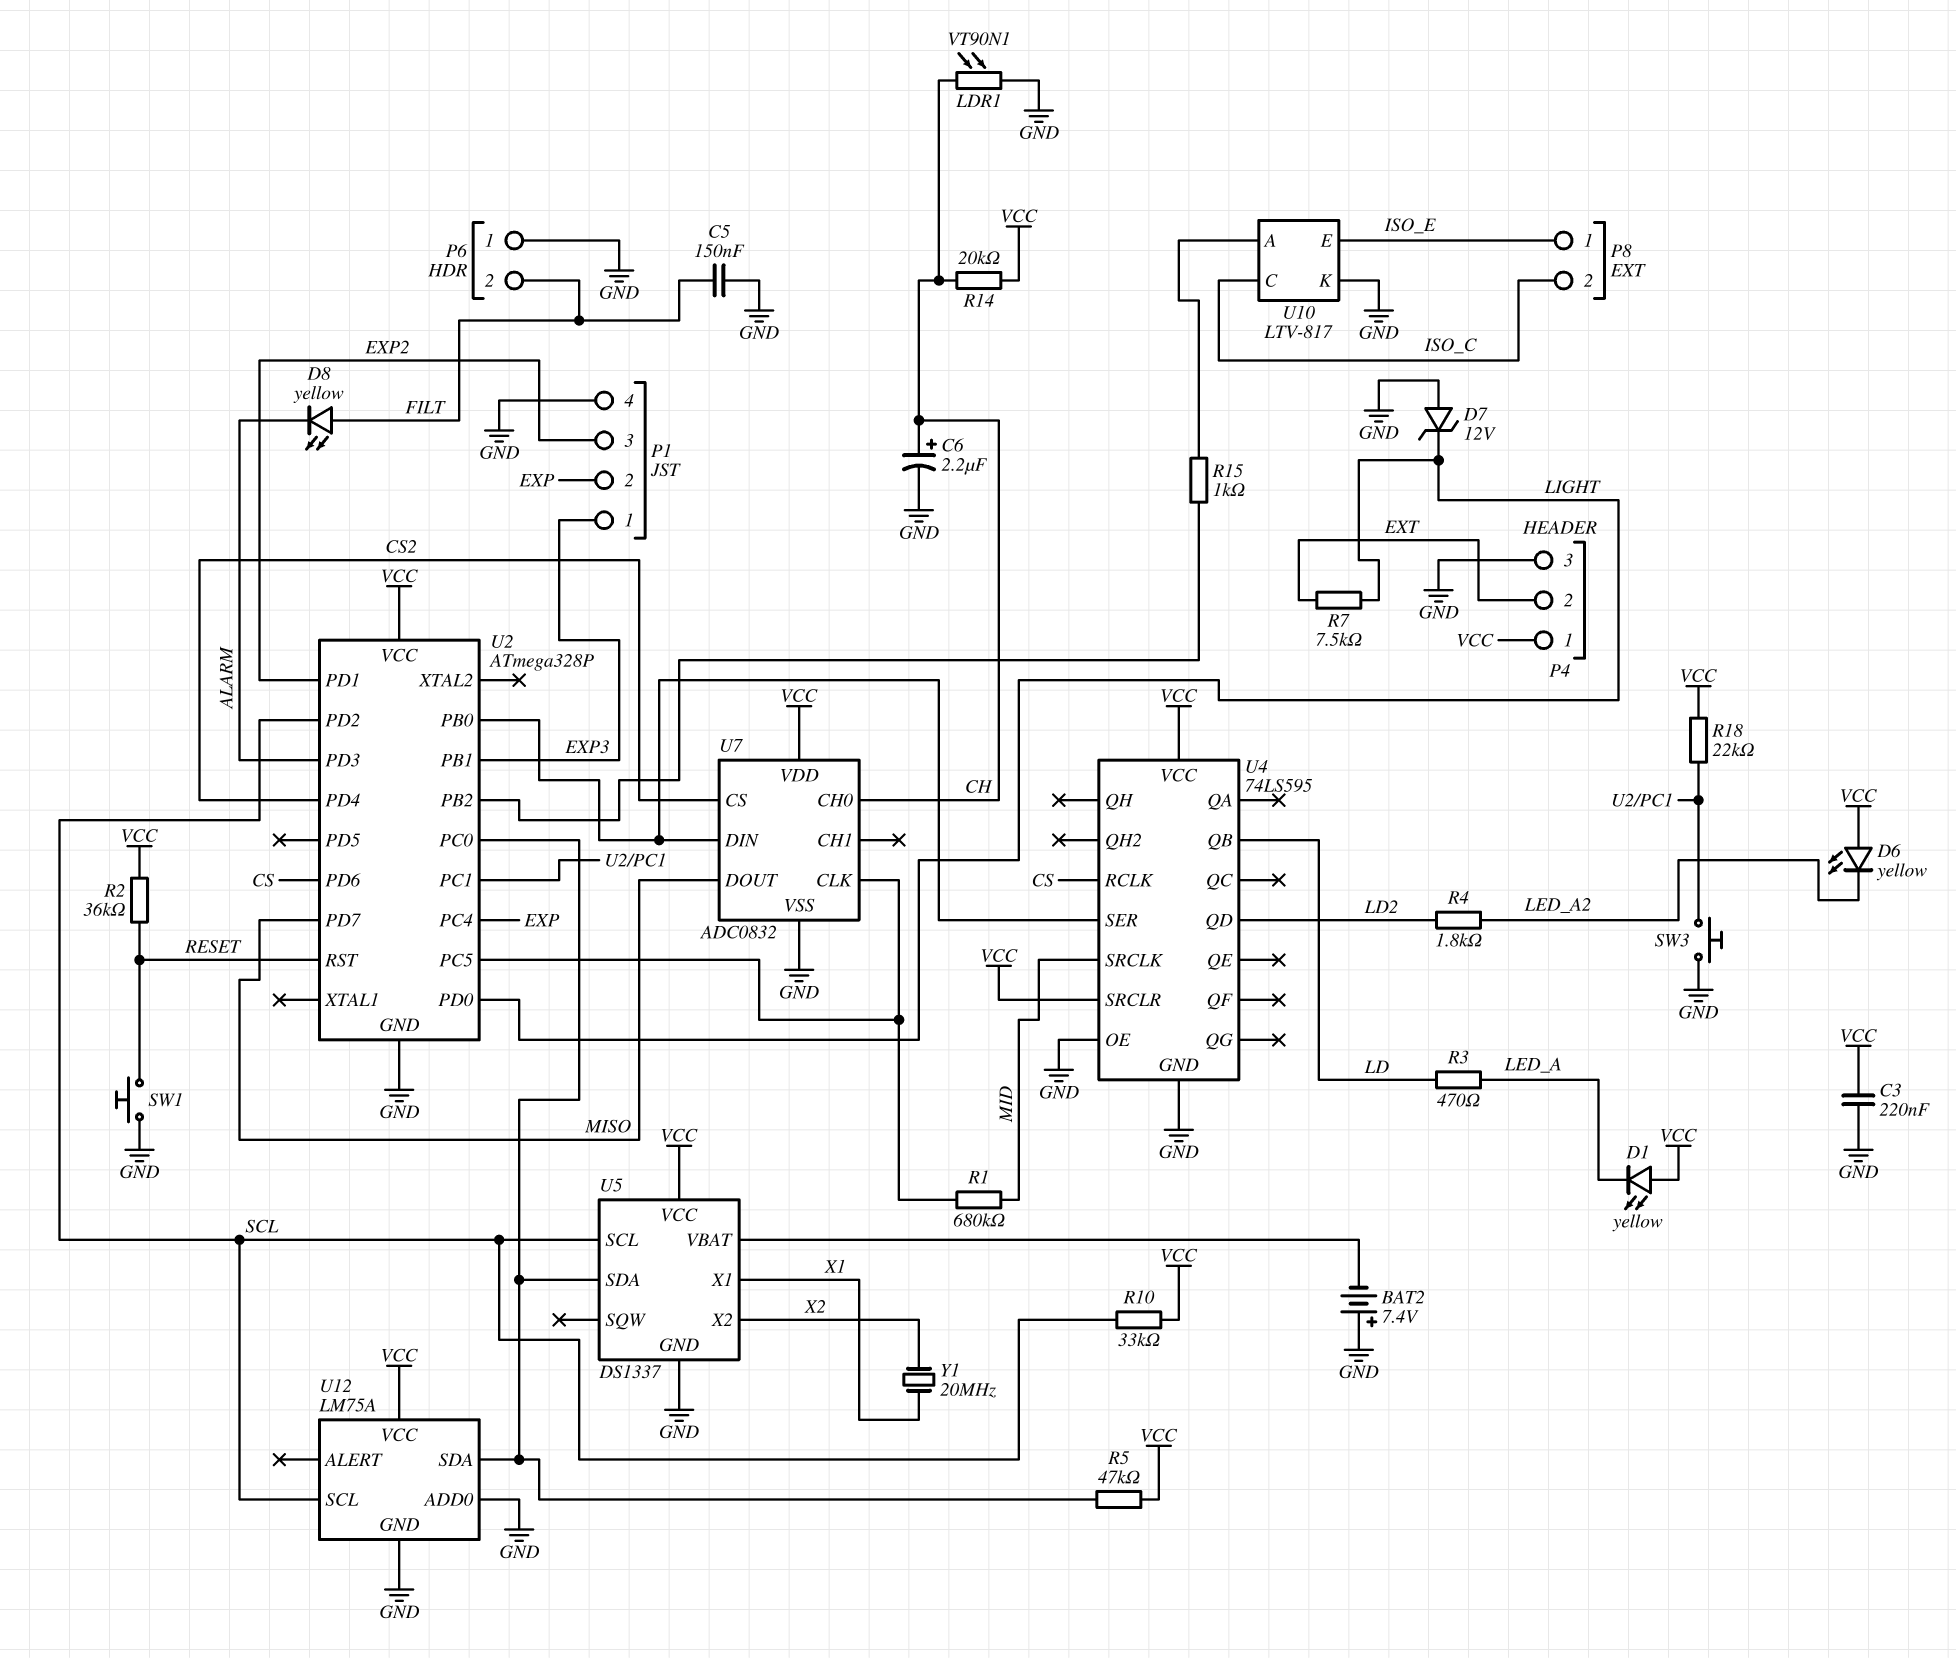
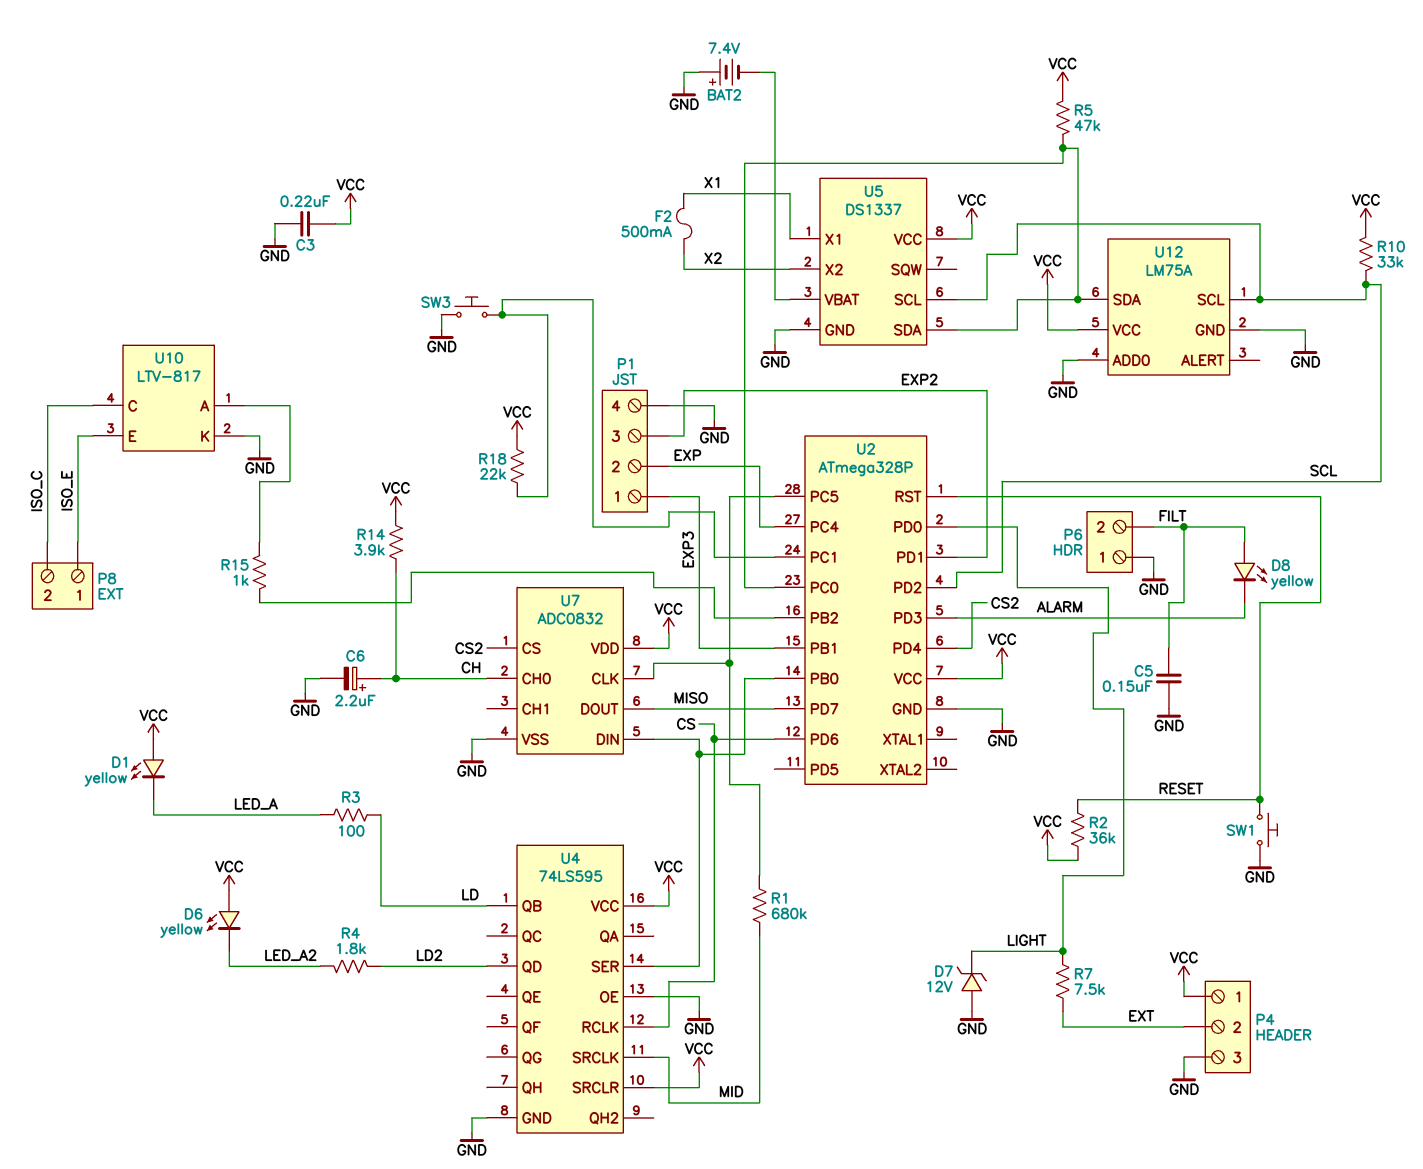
F2: none -> 500mA (X1, X2)
LDR1: VT90N1 (CH, GND) -> none
R3: 470 (LD, LED_A) -> 100 (LD, LED_A)
R14: 20k (CH, VCC) -> 3.9k (CH, VCC)
Y1: 20MHz (X1, X2) -> none

